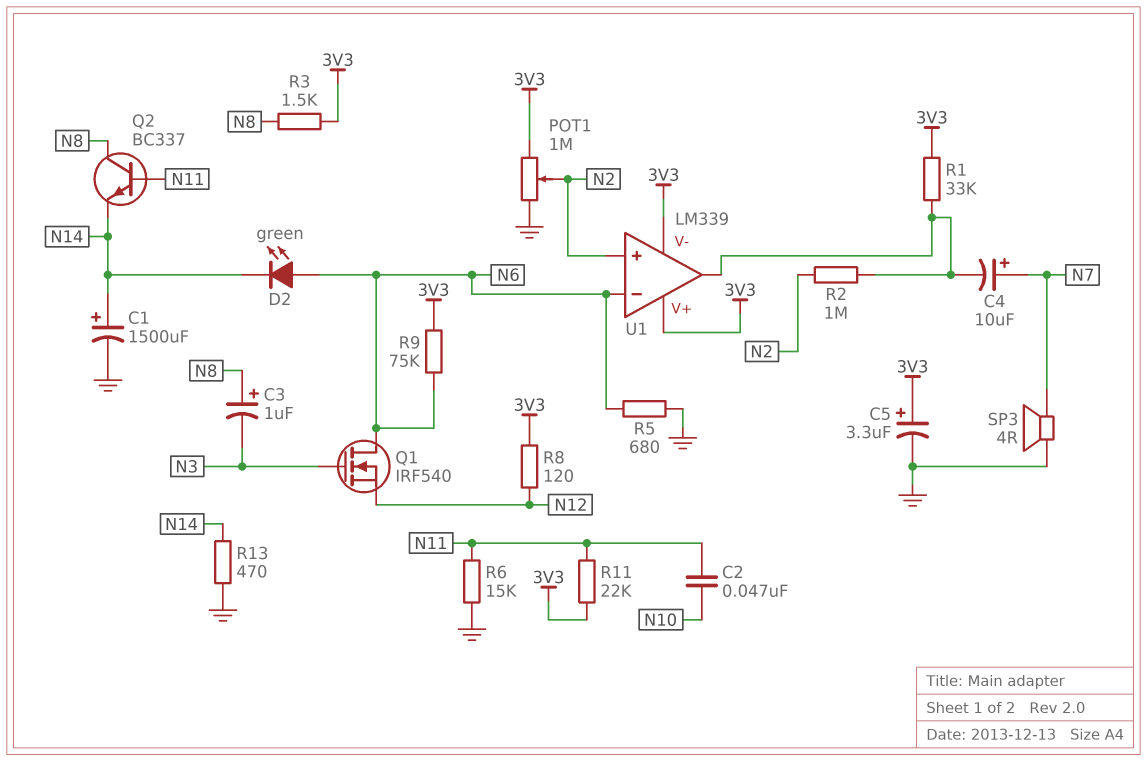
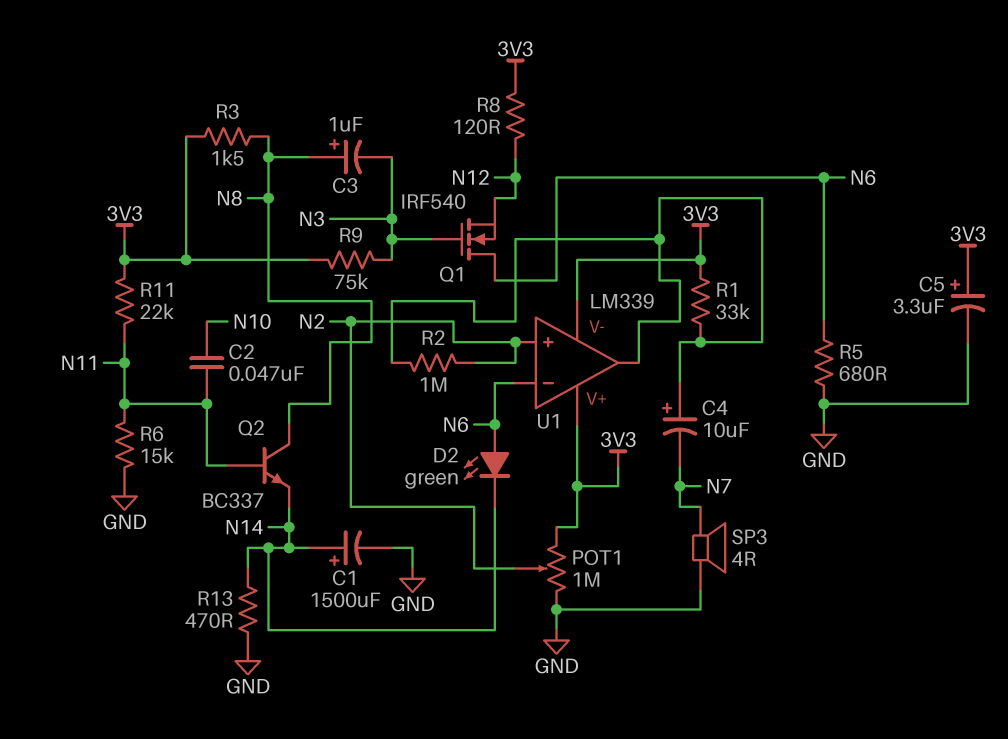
C4: 10uF (plus N7, minus U1/out) -> 10uF (plus U1/out, minus N7)
R9: 75k (3V3, N6) -> 75k (3V3, N3)

